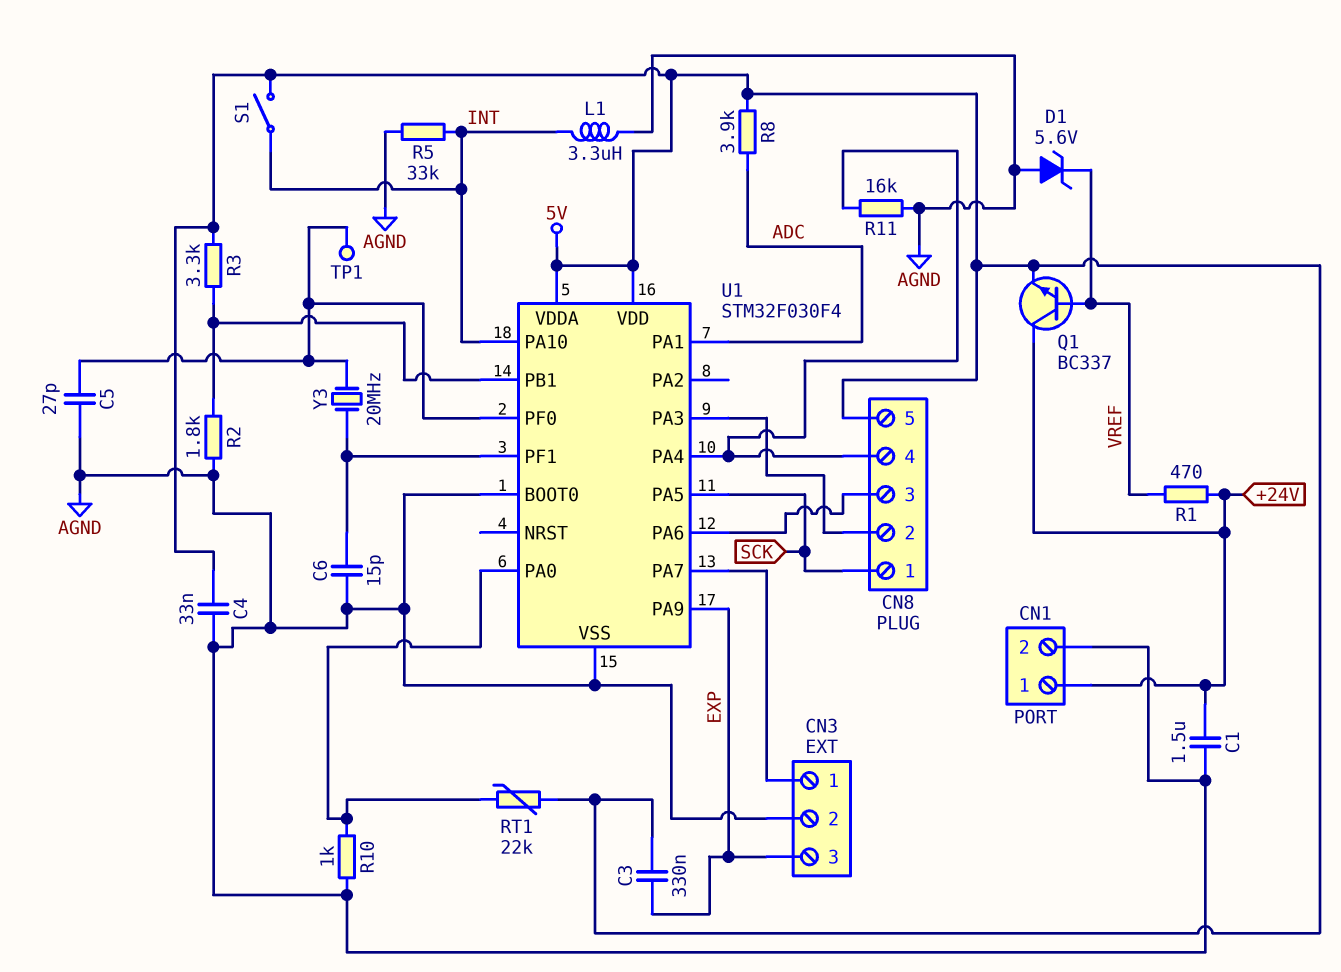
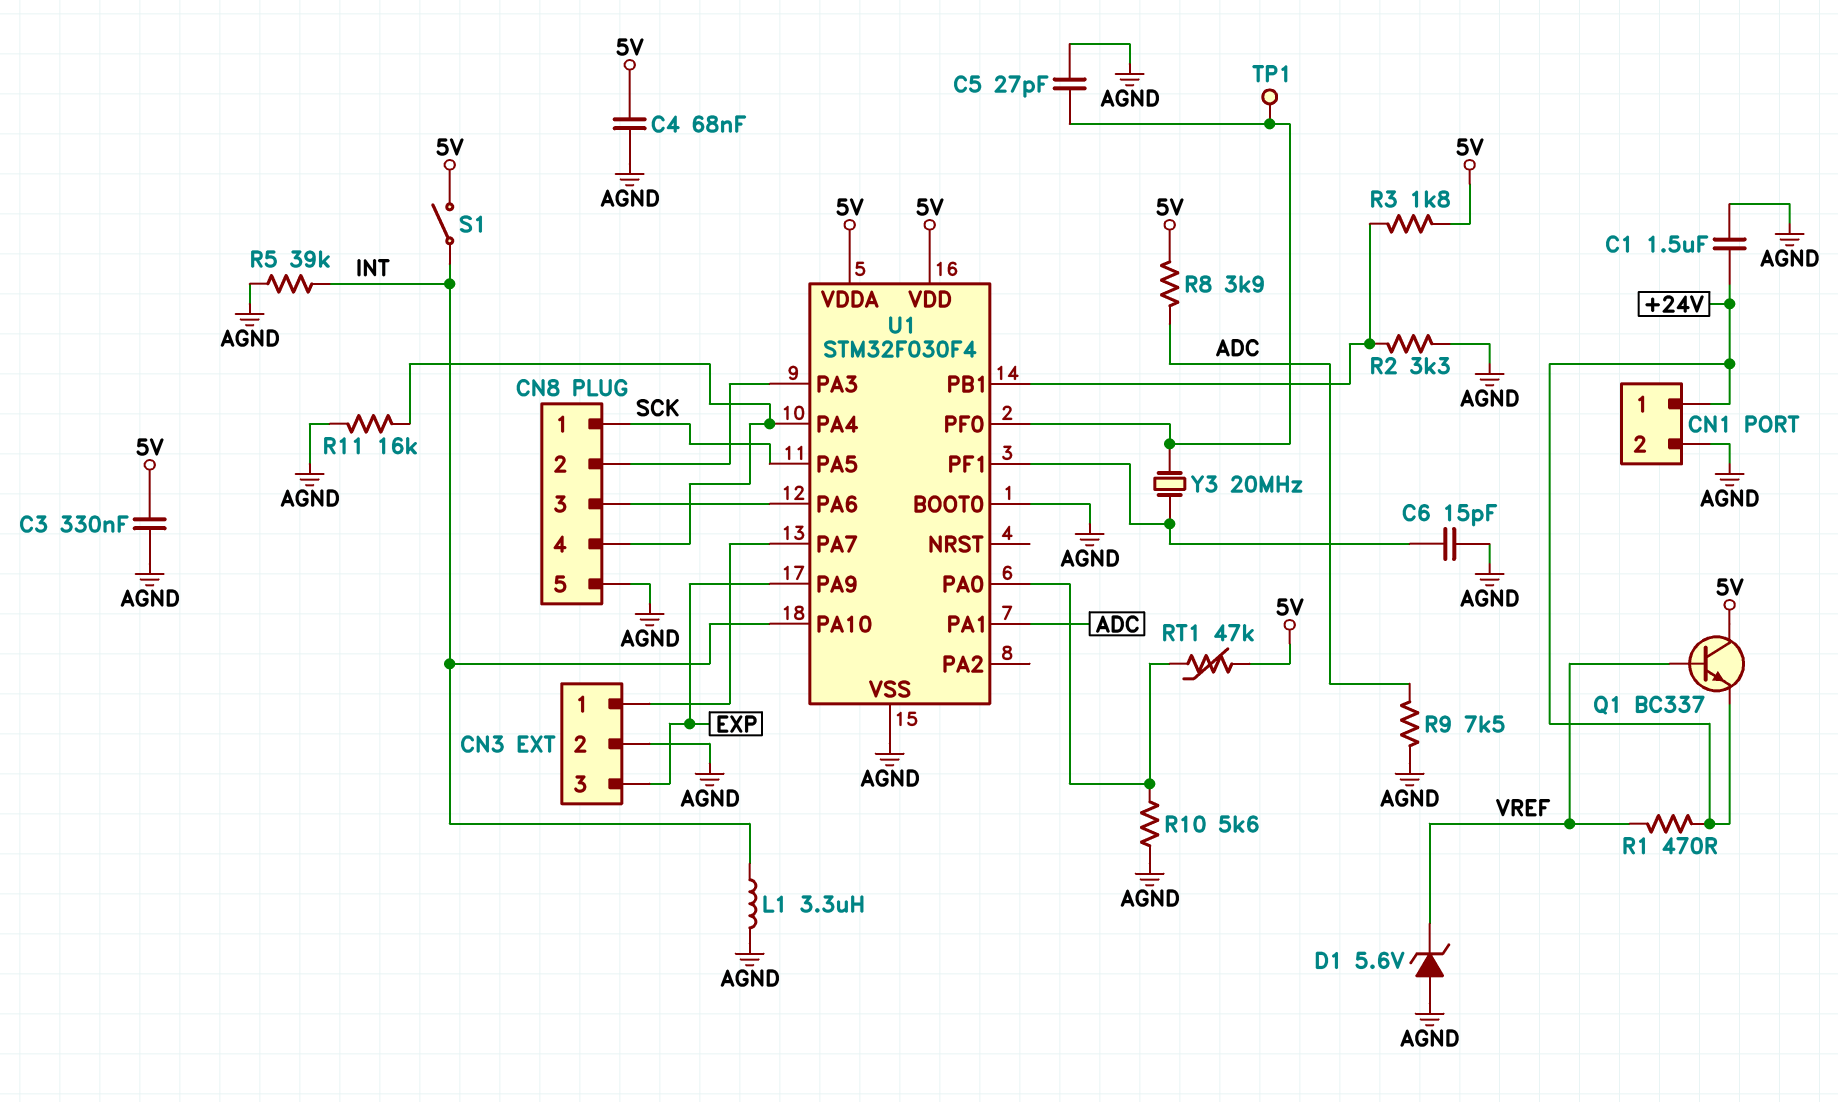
C3: 330nF (5V, EXP) -> 330nF (5V, AGND)
C4: 33nF (5V, AGND) -> 68nF (5V, AGND)
CN8 pin 5: 5V -> AGND
Q1: NPN BC337 (B VREF, C +24V, E 5V) -> NPN BC337 (B VREF, C 5V, E +24V)
R2: 1.8k (AGND, U1/PB1) -> 3.3k (AGND, U1/PB1)
R3: 3.3k (5V, U1/PB1) -> 1.8k (5V, U1/PB1)
R5: 33k (AGND, INT) -> 39k (AGND, INT)
R9: none -> 7.5k (ADC, AGND)
R10: 1k (AGND, U1/PA0) -> 5.6k (AGND, U1/PA0)
RT1: 22k (5V, U1/PA0) -> 47k (5V, U1/PA0)

